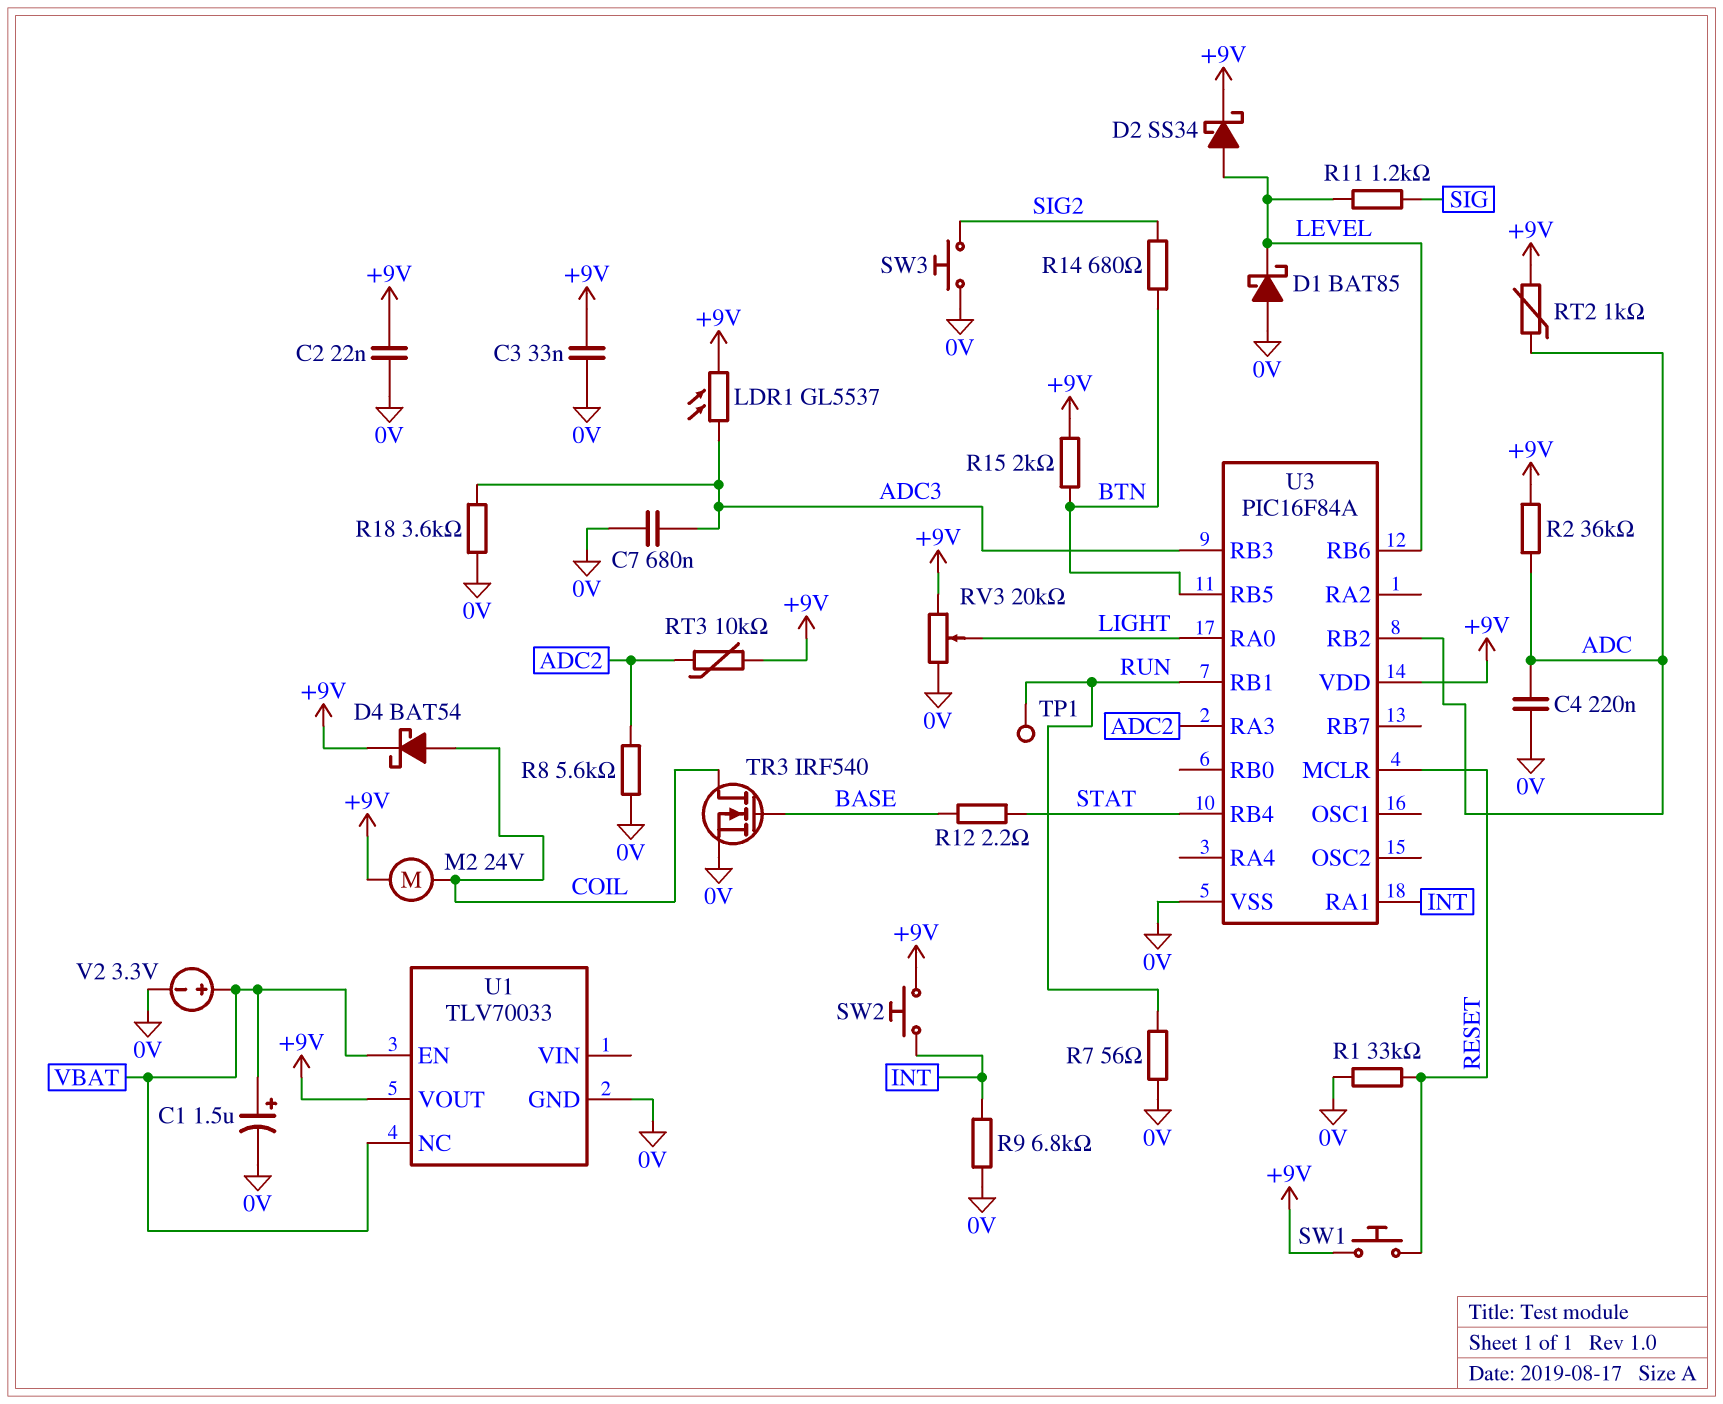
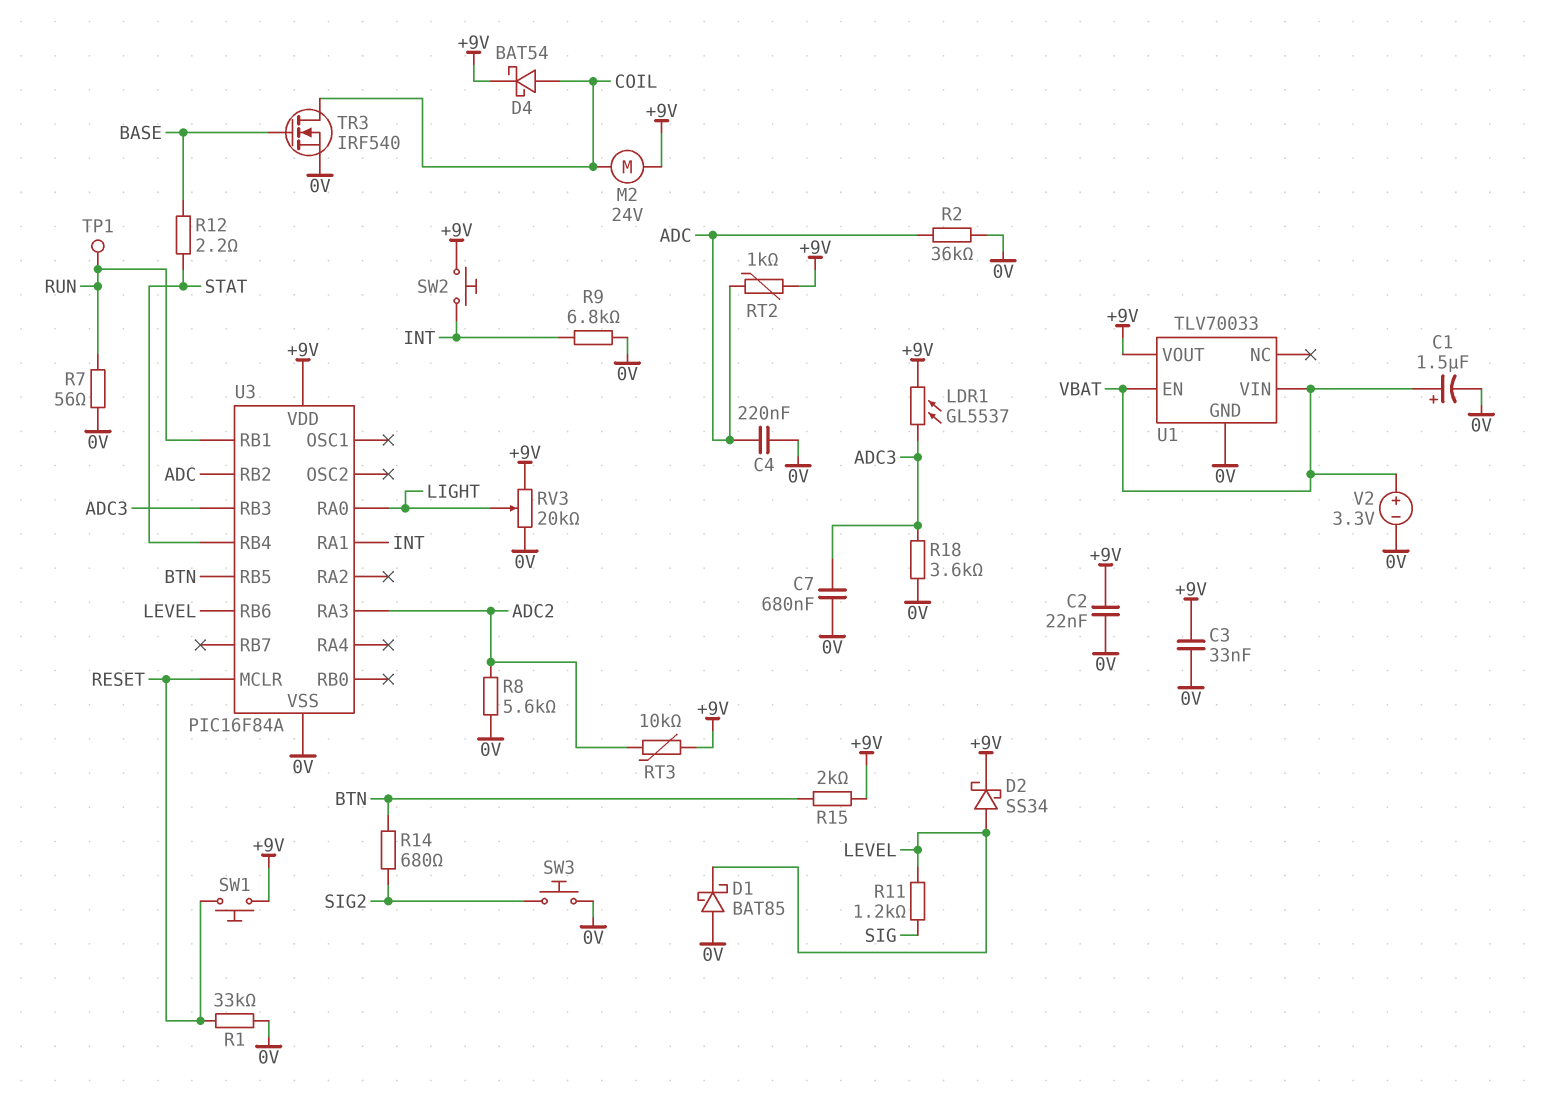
R2: 36k (+9V, ADC) -> 36k (0V, ADC)
U1 pin NC: VBAT -> none
U1 pin VIN: none -> VBAT

